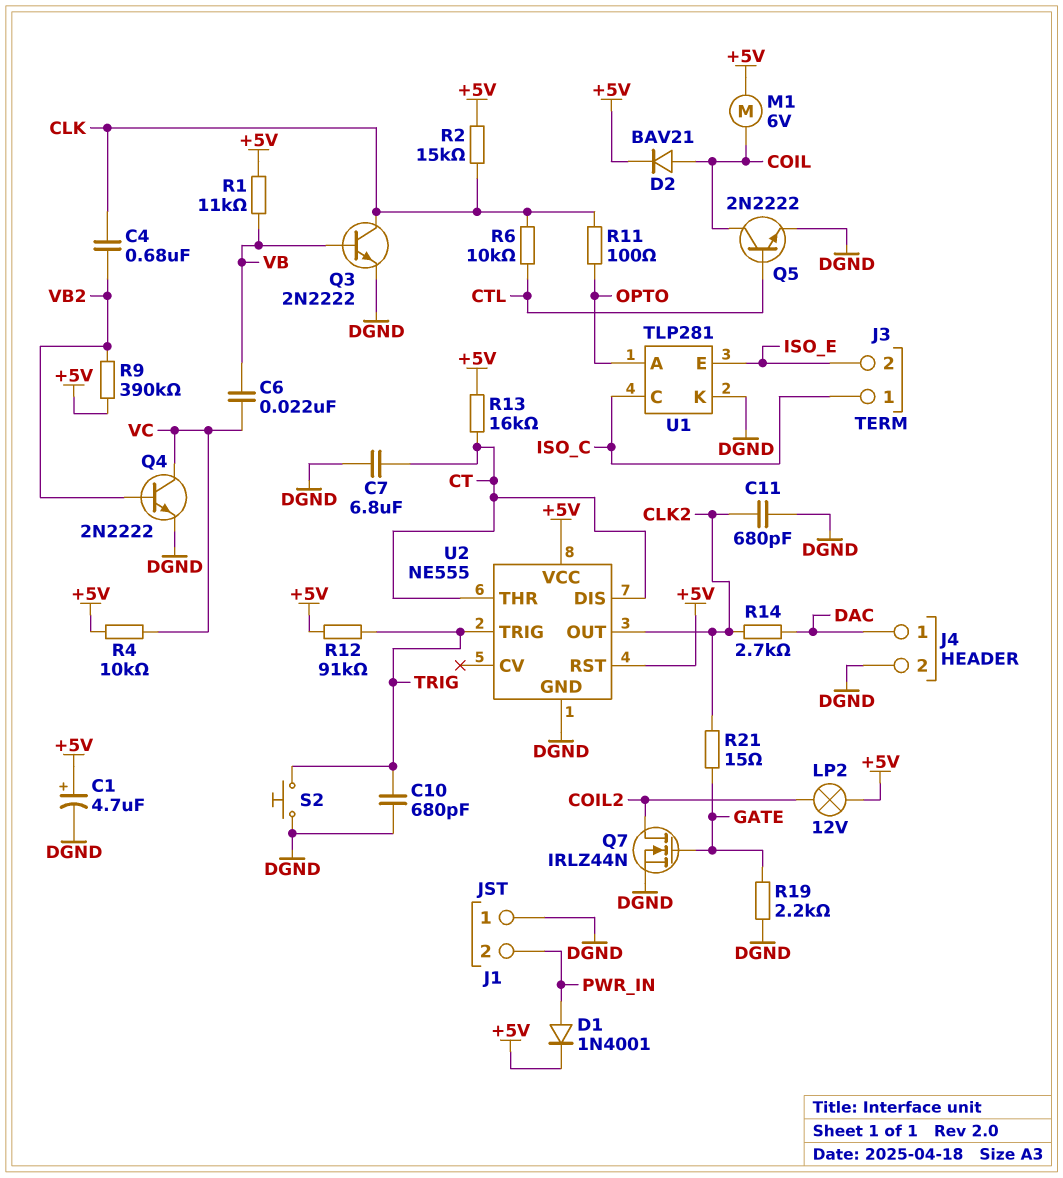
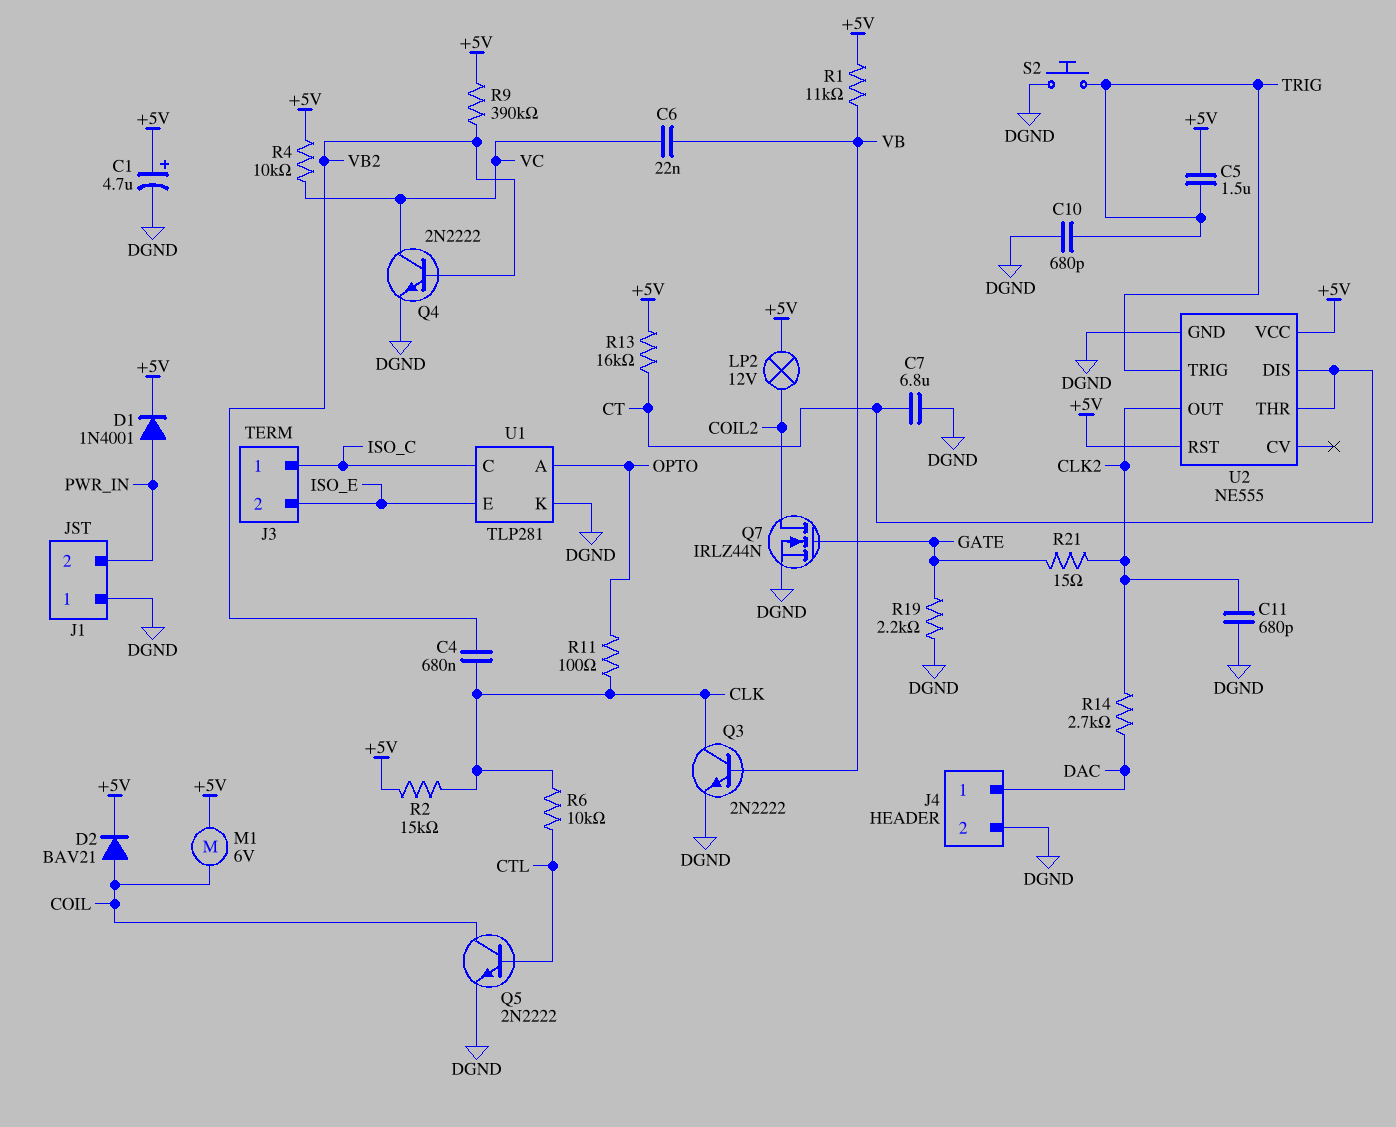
C5: none -> 1.5uF (+5V, TRIG)
R12: 91k (+5V, TRIG) -> none

